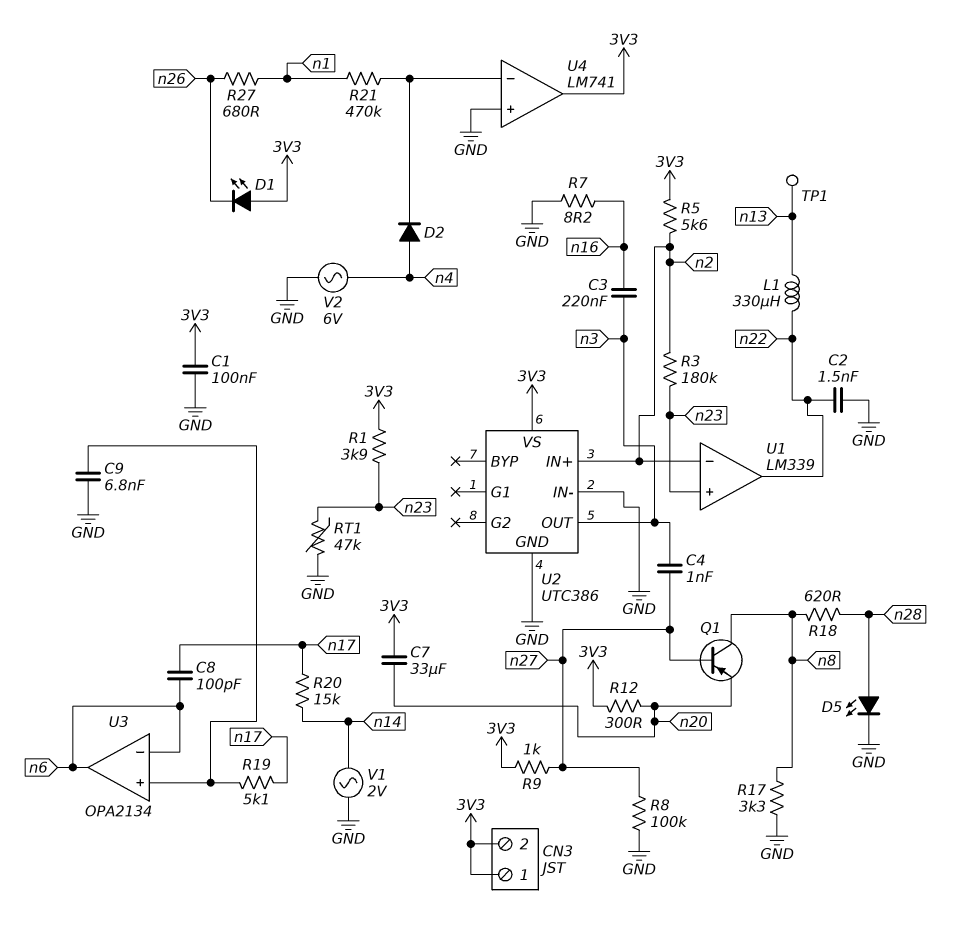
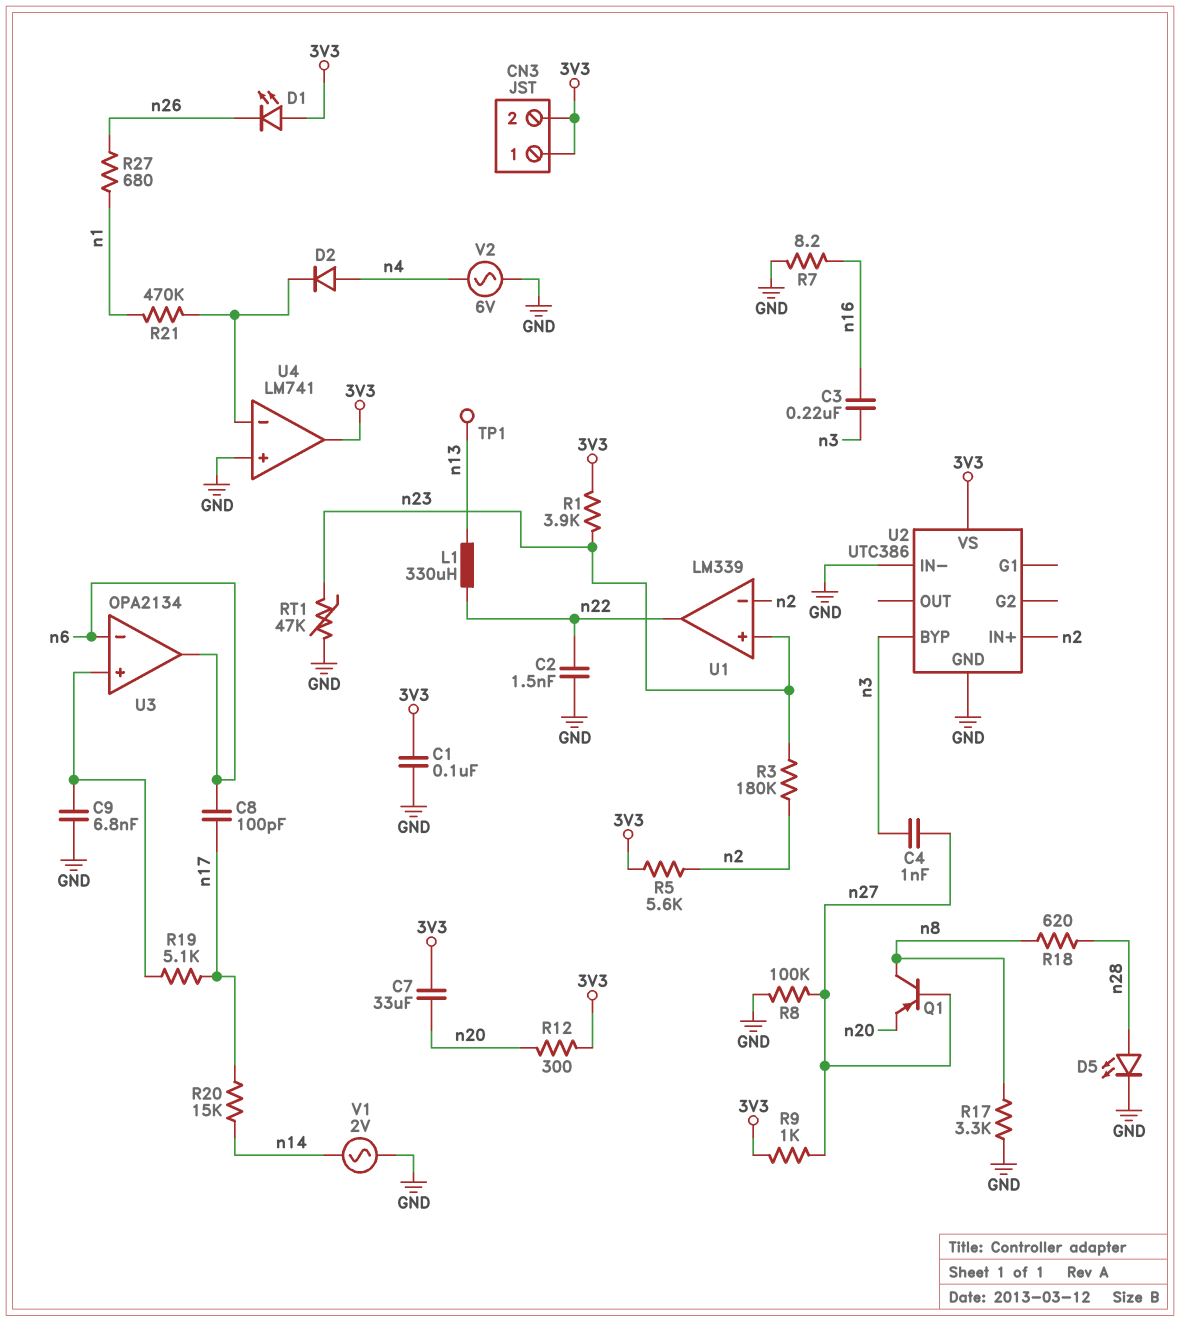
U2 pin BYP: none -> n3
U2 pin OUT: n3 -> none

